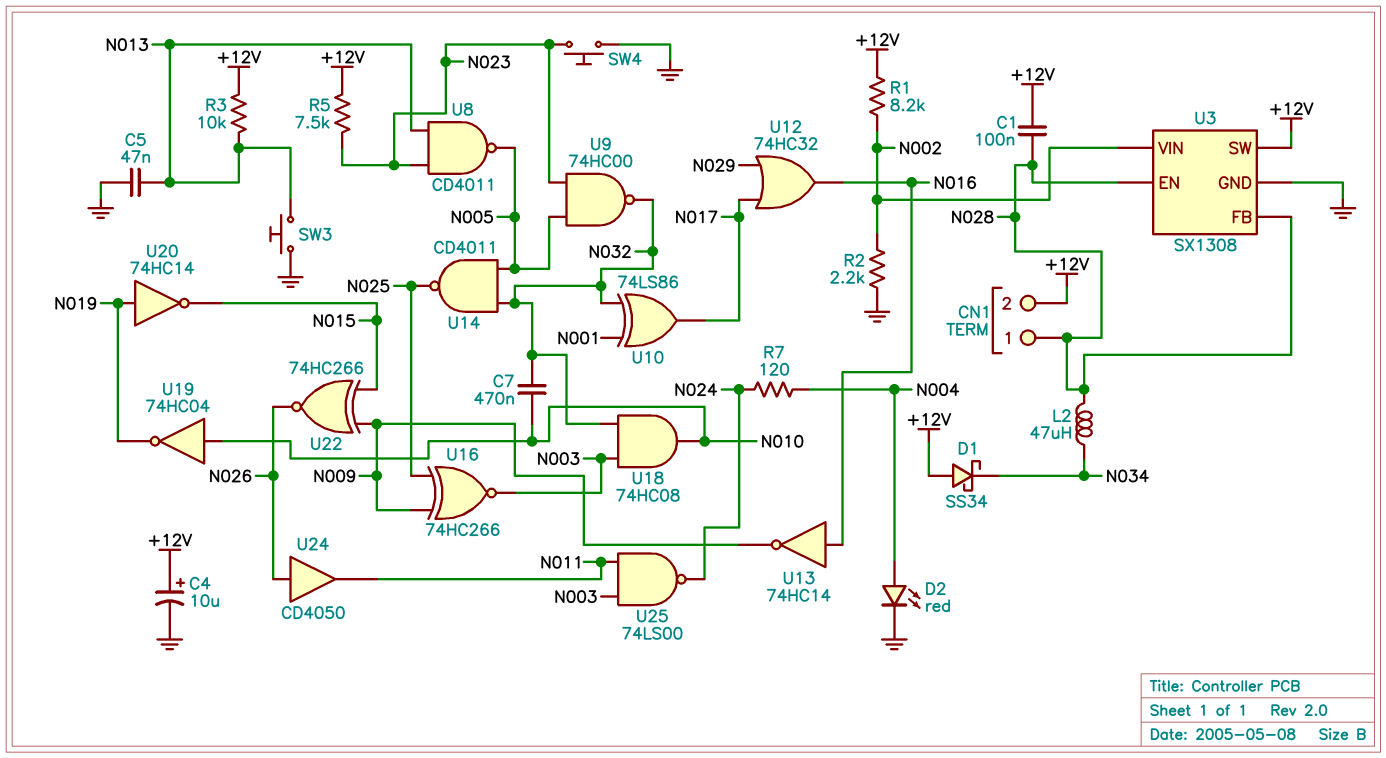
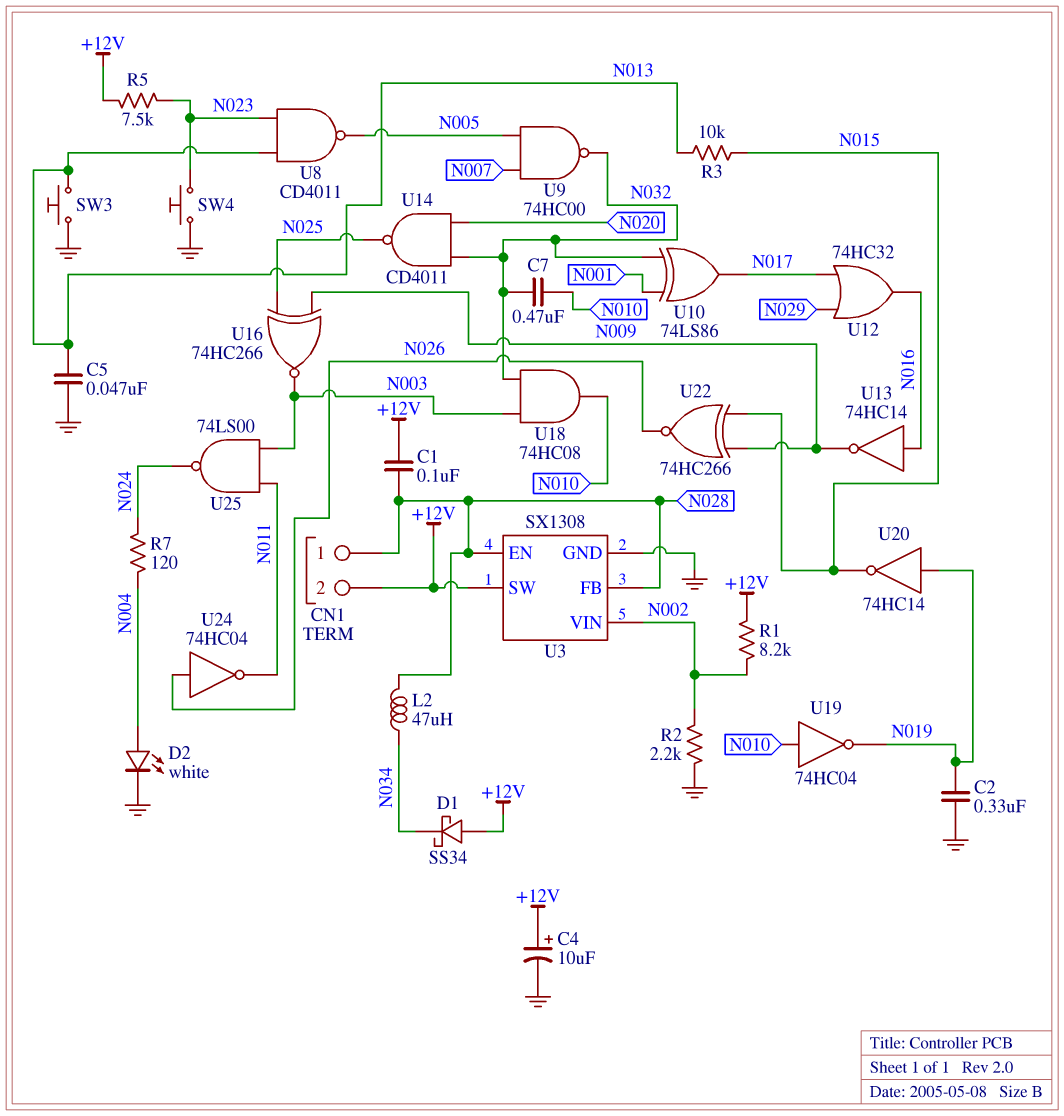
C2: none -> 330nF (GND, N019)
D2: LED red (A N004, K GND) -> LED white (A N004, K GND)
R3: 10k (+12V, N013) -> 10k (N013, N015)
U9: NAND 74HC00 (in N005, in N023, out N032) -> NAND 74HC00 (in N005, in N007, out N032)
U14: NAND CD4011 (in N005, in N032, out N025) -> NAND CD4011 (in N020, in N032, out N025)
U24: buffer CD4050 (in N026, out N011) -> NOT 74HC04 (in N026, out N011)

